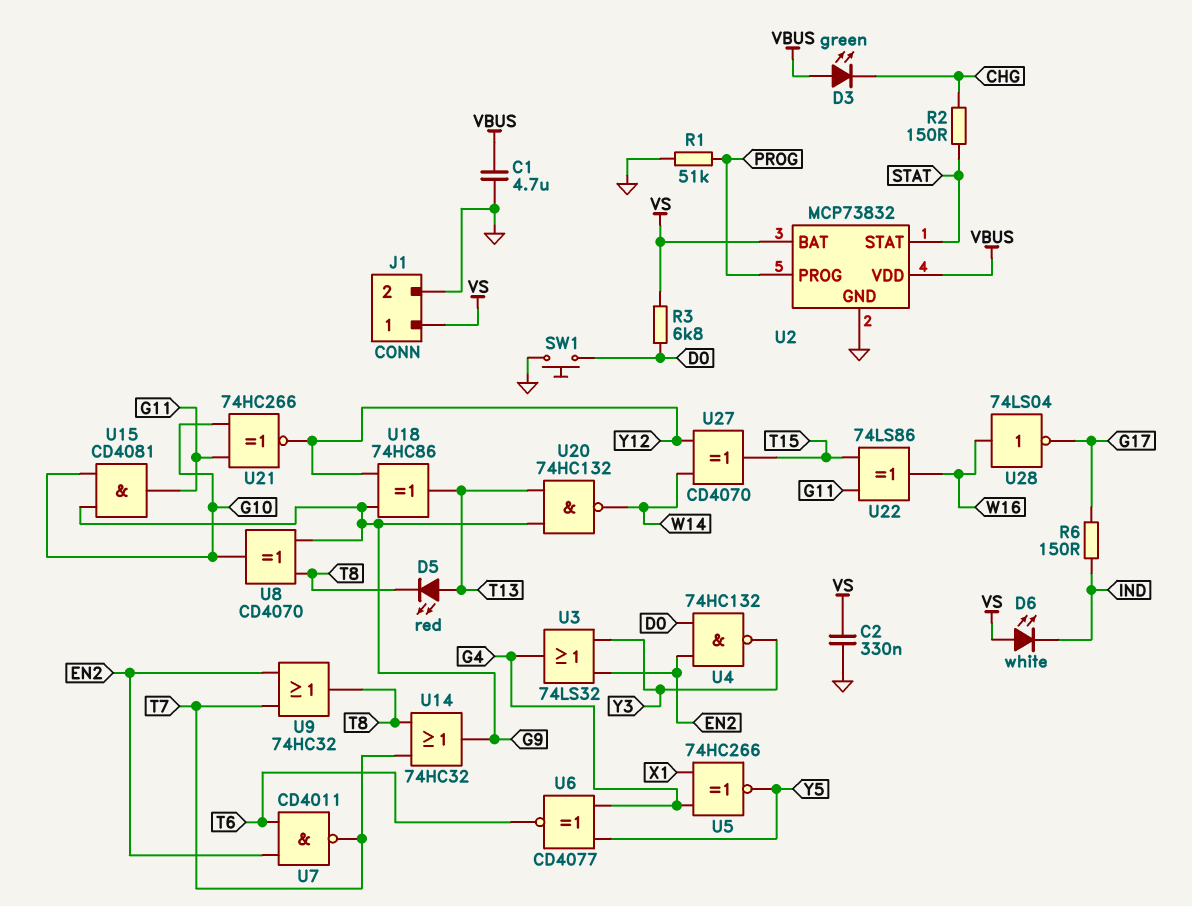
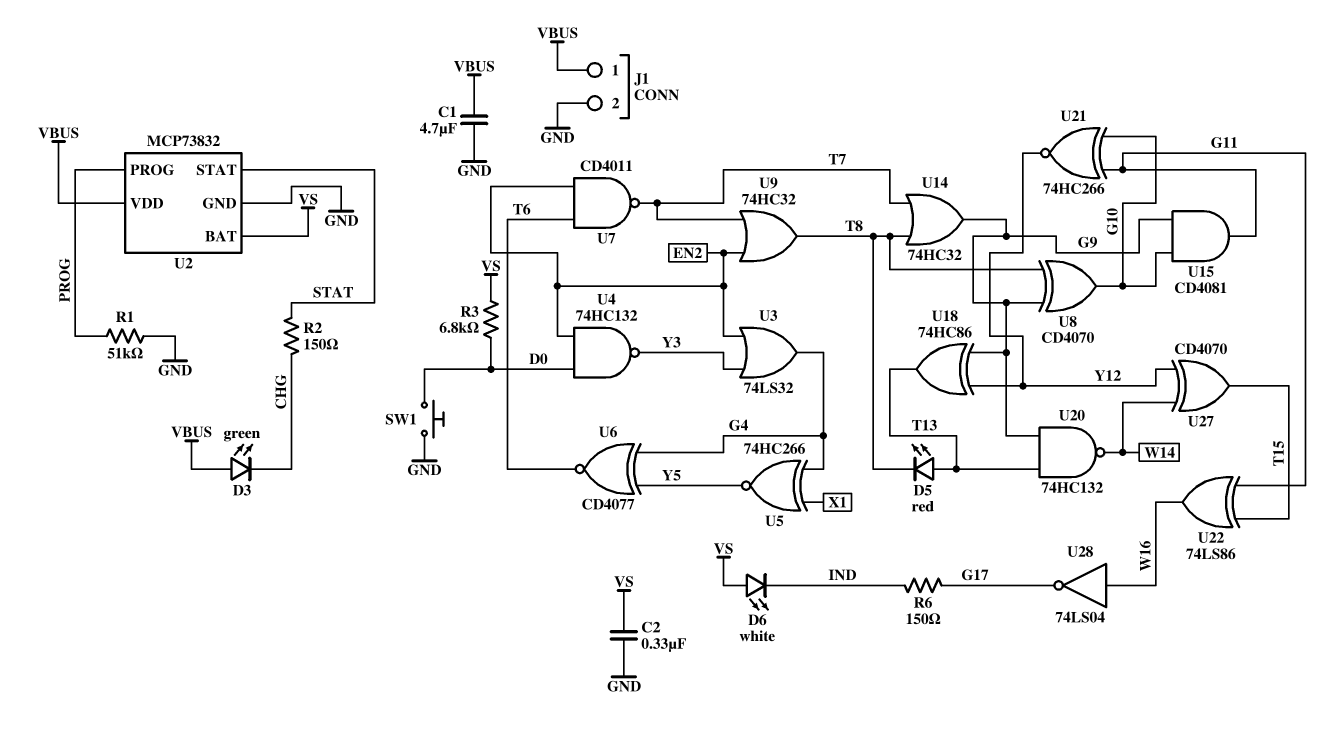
J1 pin 1: VS -> VBUS

